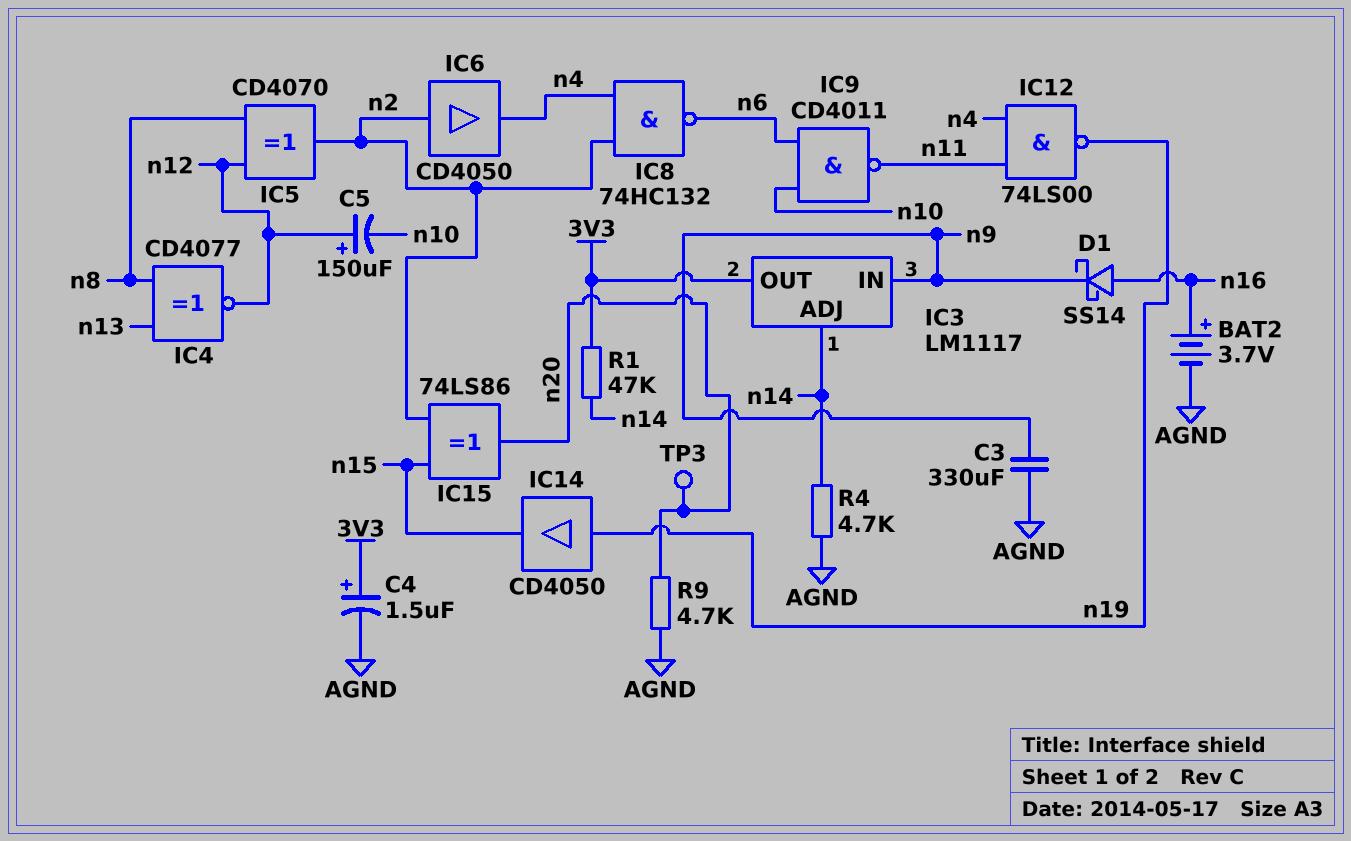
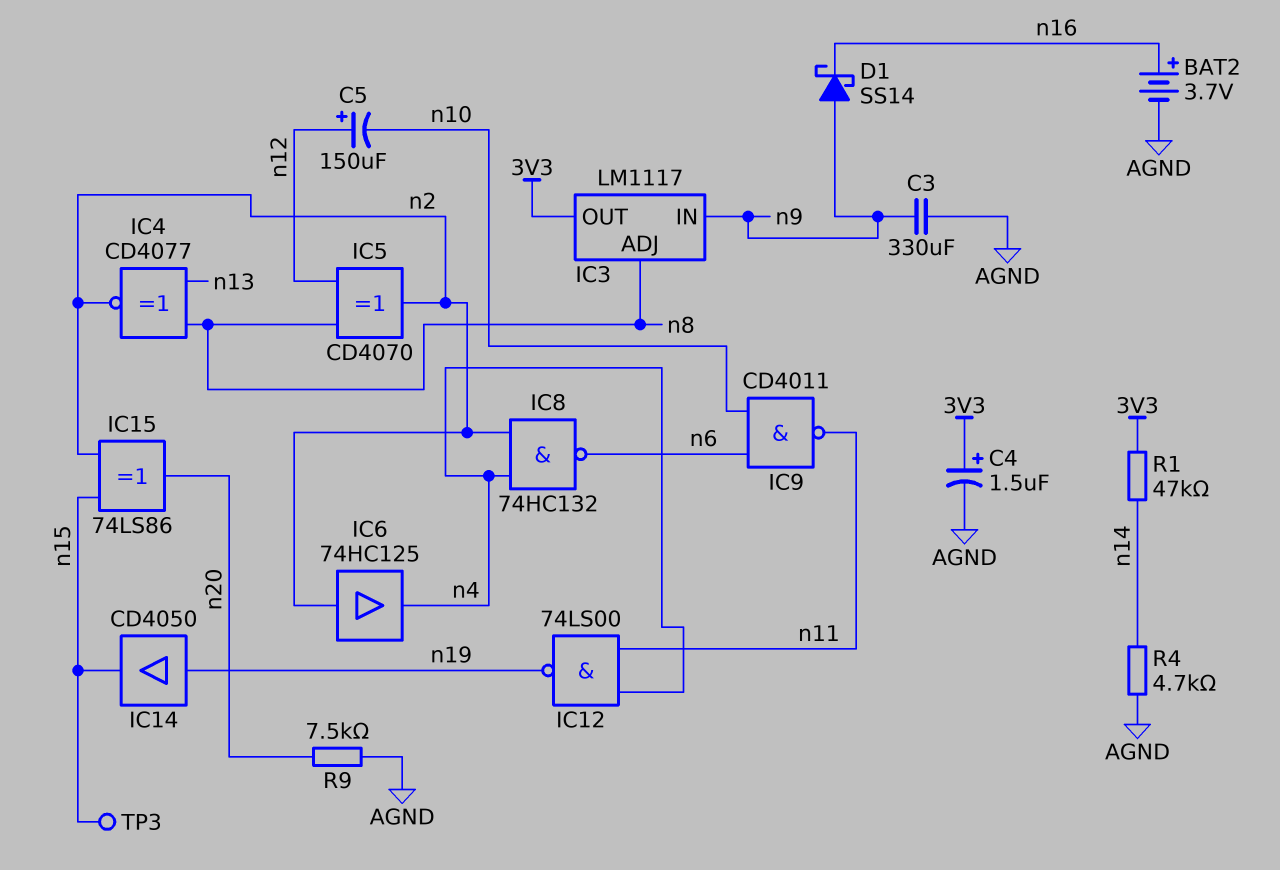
D1: schottky SS14 (A n16, K n9) -> schottky SS14 (A n9, K n16)
IC3 pin ADJ: n14 -> n8
IC4: XNOR CD4077 (in n8, in n13, out n12) -> XNOR CD4077 (in n8, in n13, out n2)
IC6: buffer CD4050 (in n2, out n4) -> buffer 74HC125 (in n2, out n4)
R9: 4.7k (AGND, n20) -> 7.5k (AGND, n20)
TP3: test point (n20) -> test point (n15)

